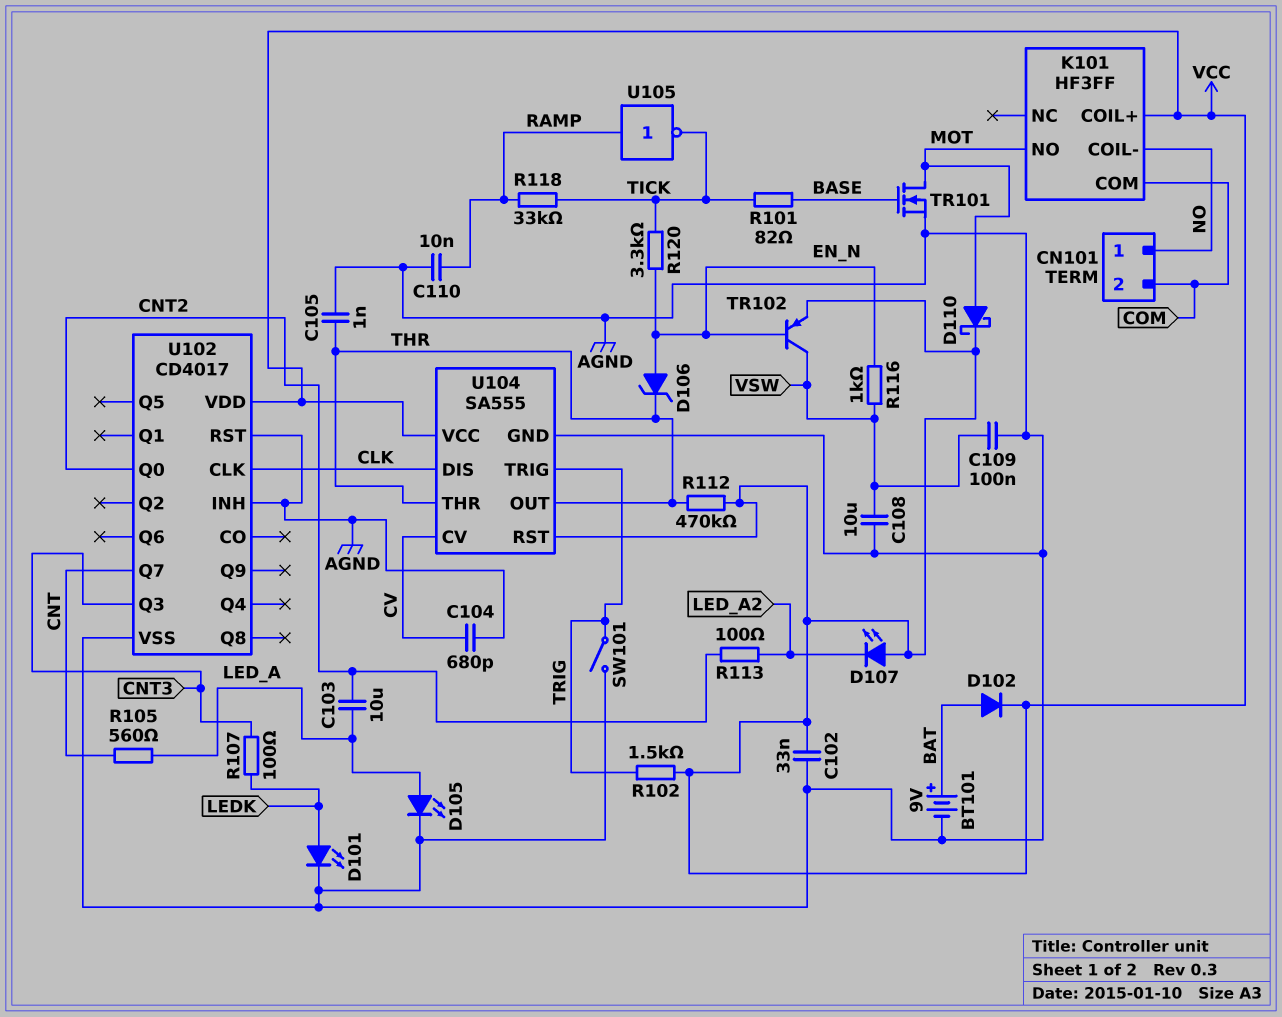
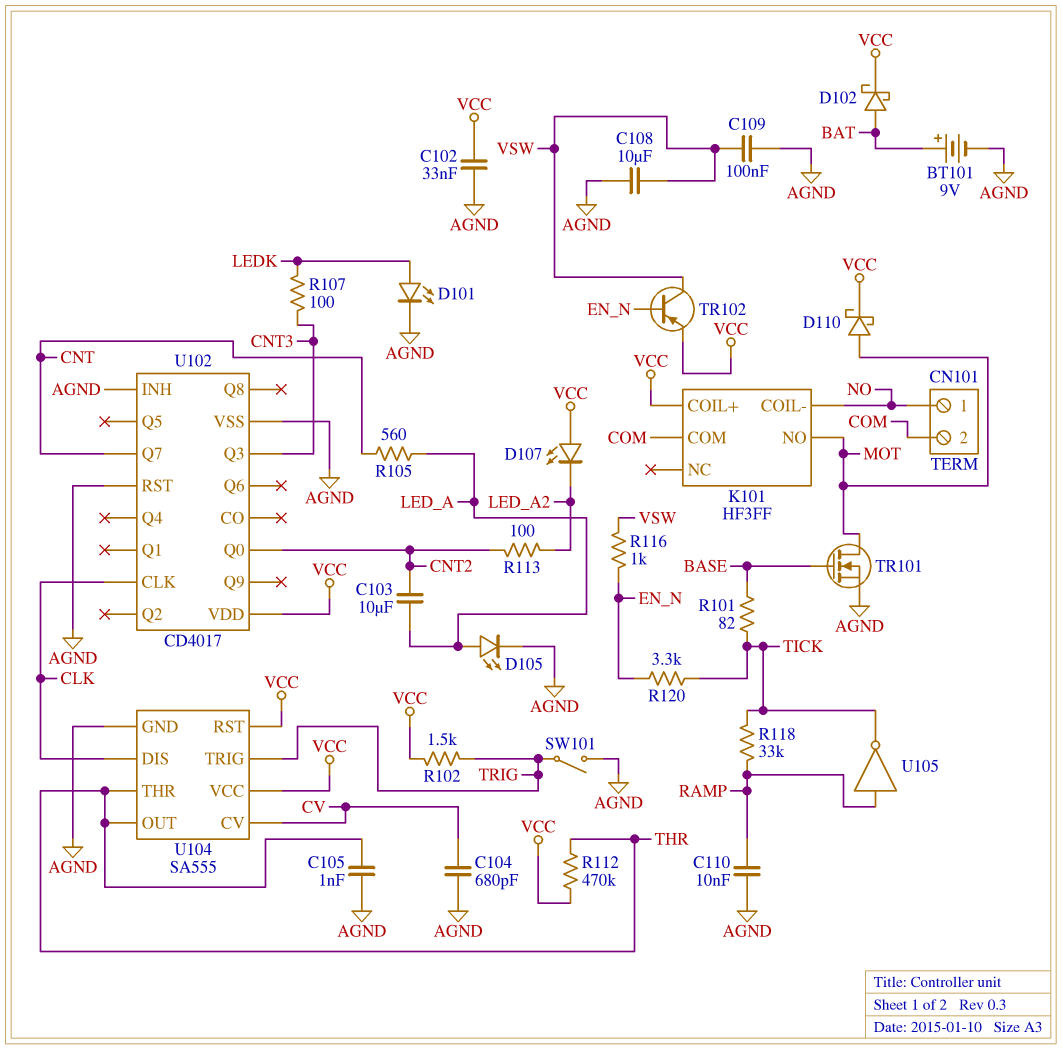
D102: diode (A BAT, K VCC) -> schottky (A BAT, K VCC)
D106: zener (A EN_N, K THR) -> none

